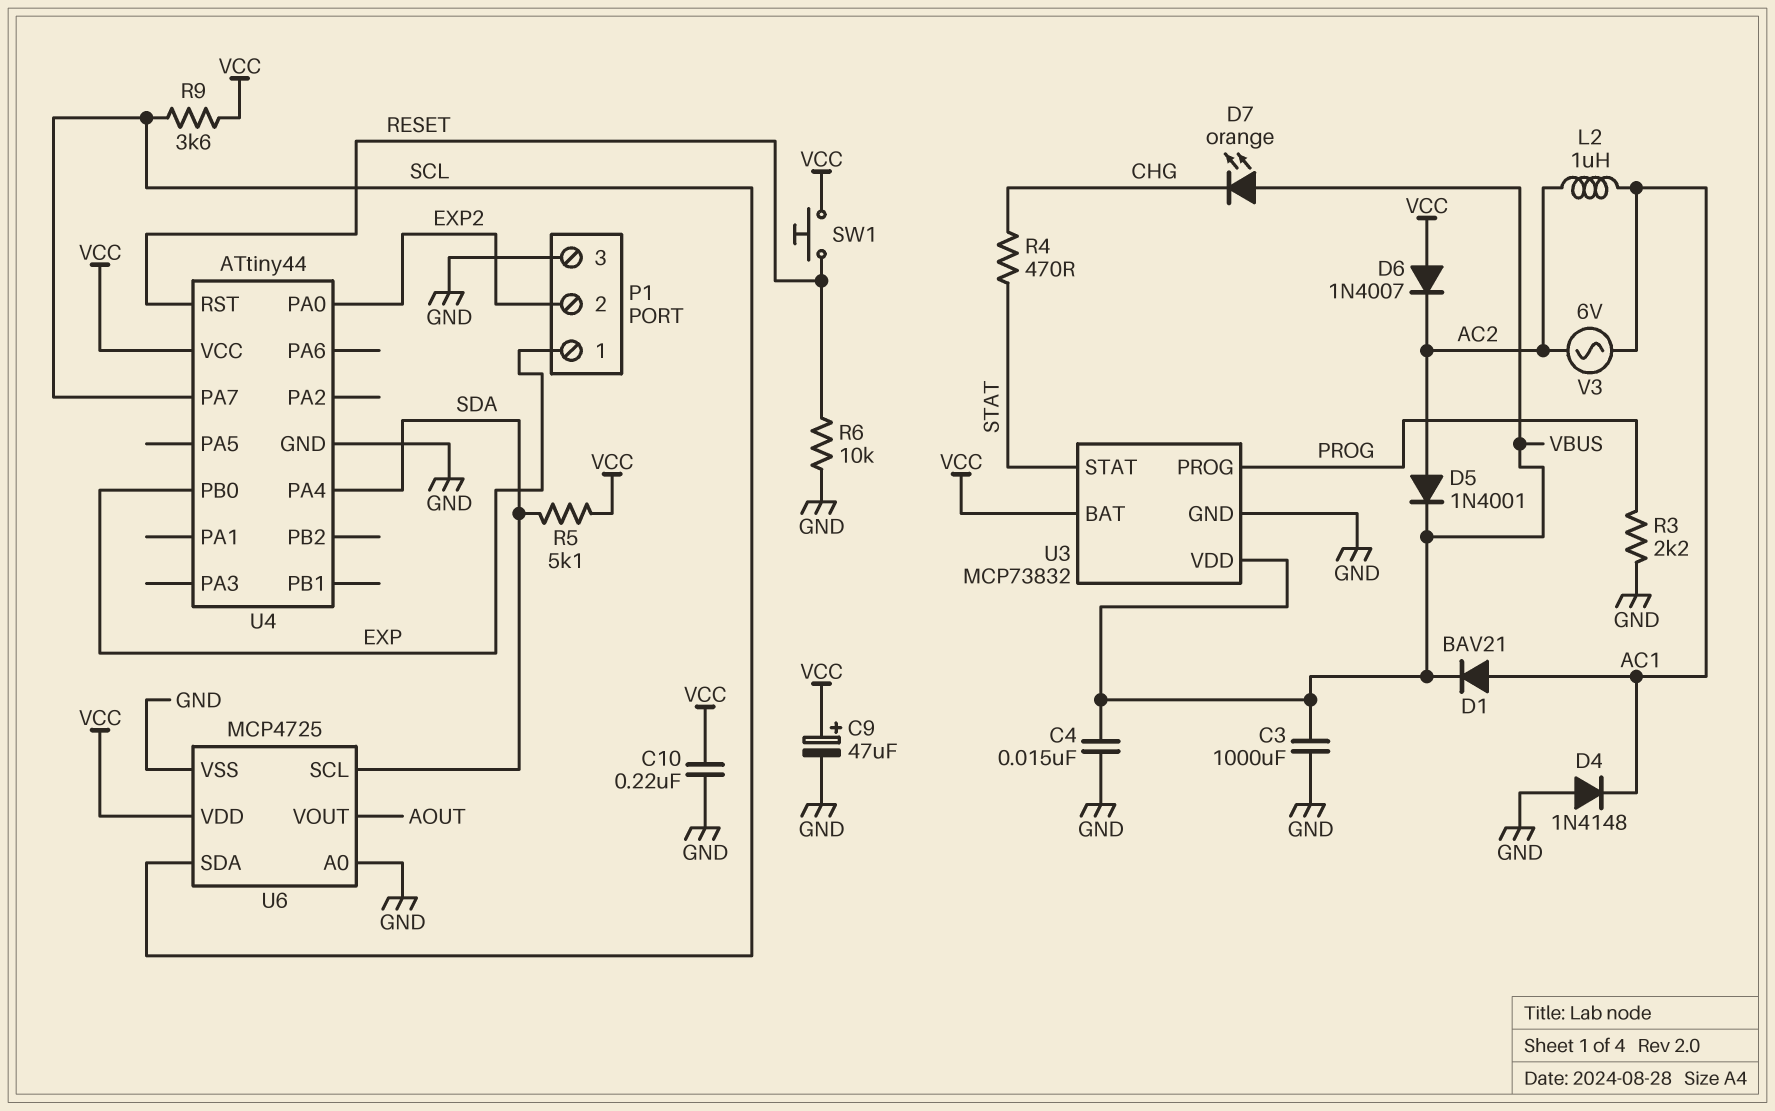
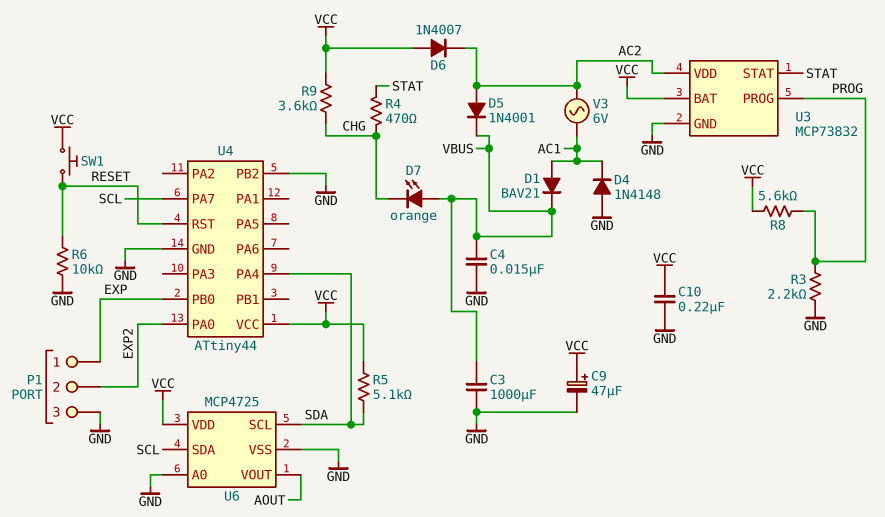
L2: 1uH (AC1, AC2) -> none
R8: none -> 5.6k (PROG, VCC)
R9: 3.6k (SCL, VCC) -> 3.6k (CHG, VCC)
U3 pin VDD: VBUS -> AC2
U4 pin PB2: none -> GND

